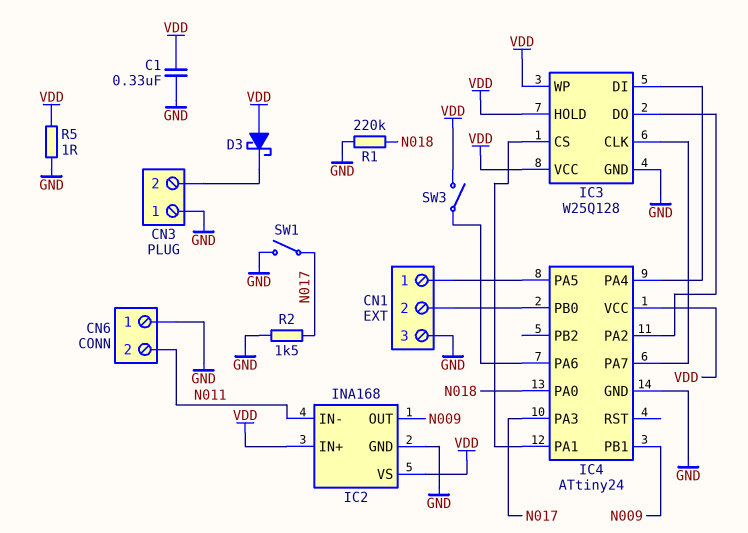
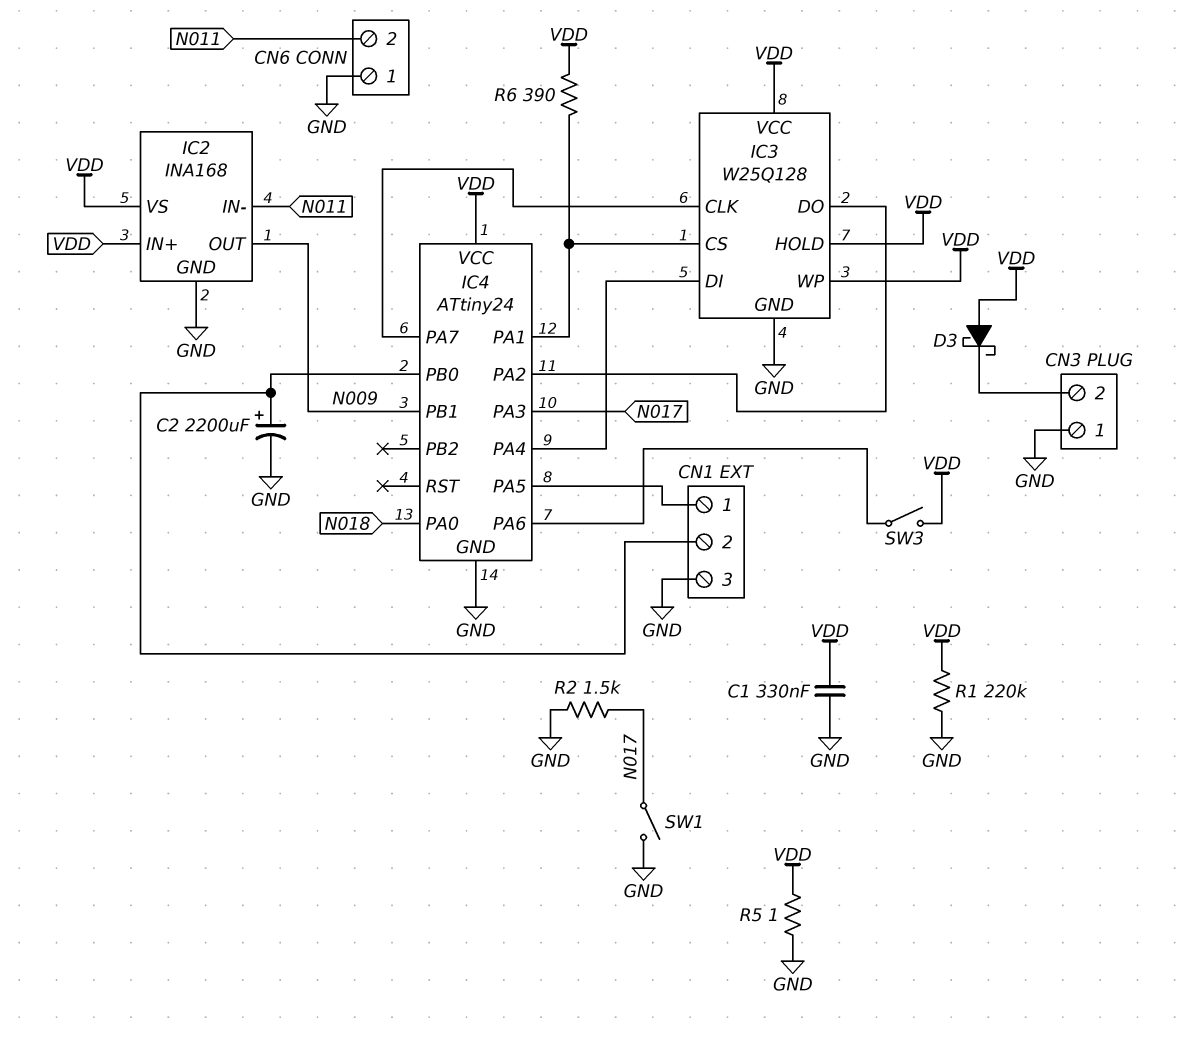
C2: none -> 2200uF (plus CN1/2, minus GND)
R1: 220k (GND, N018) -> 220k (GND, VDD)
R6: none -> 390 (IC3/CS, VDD)

